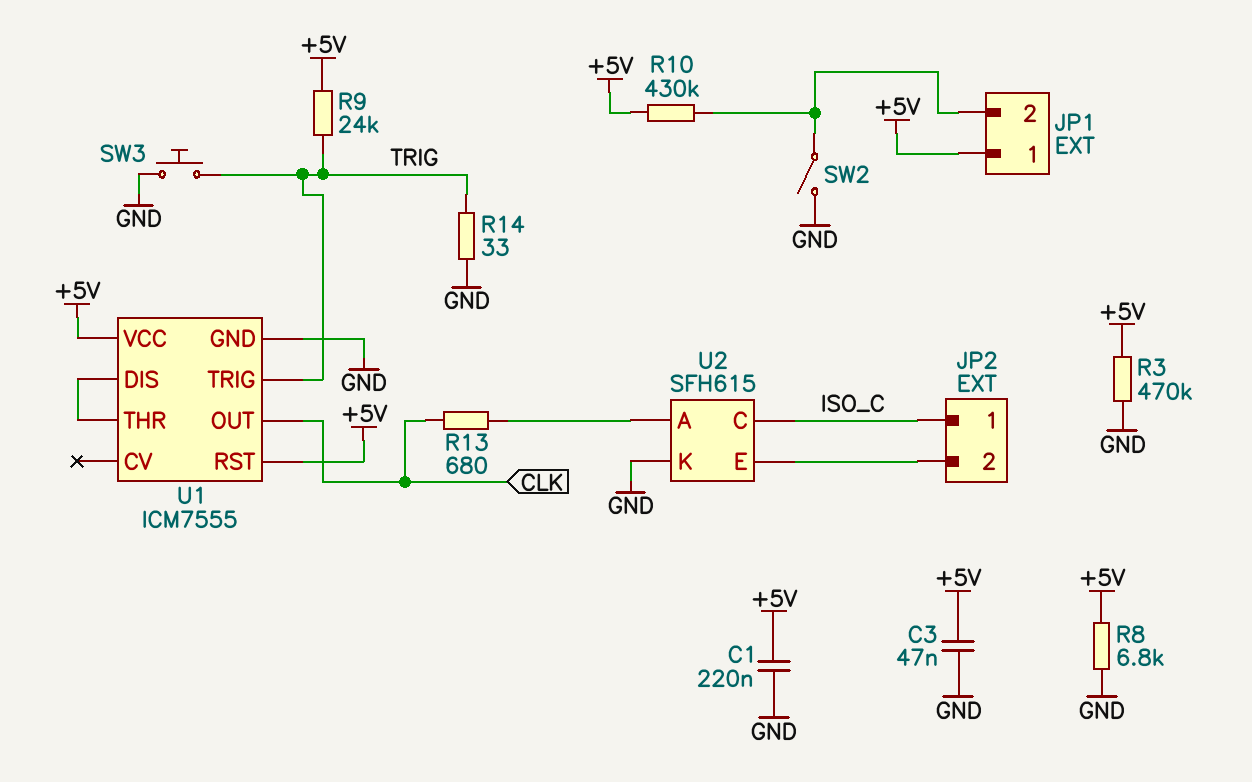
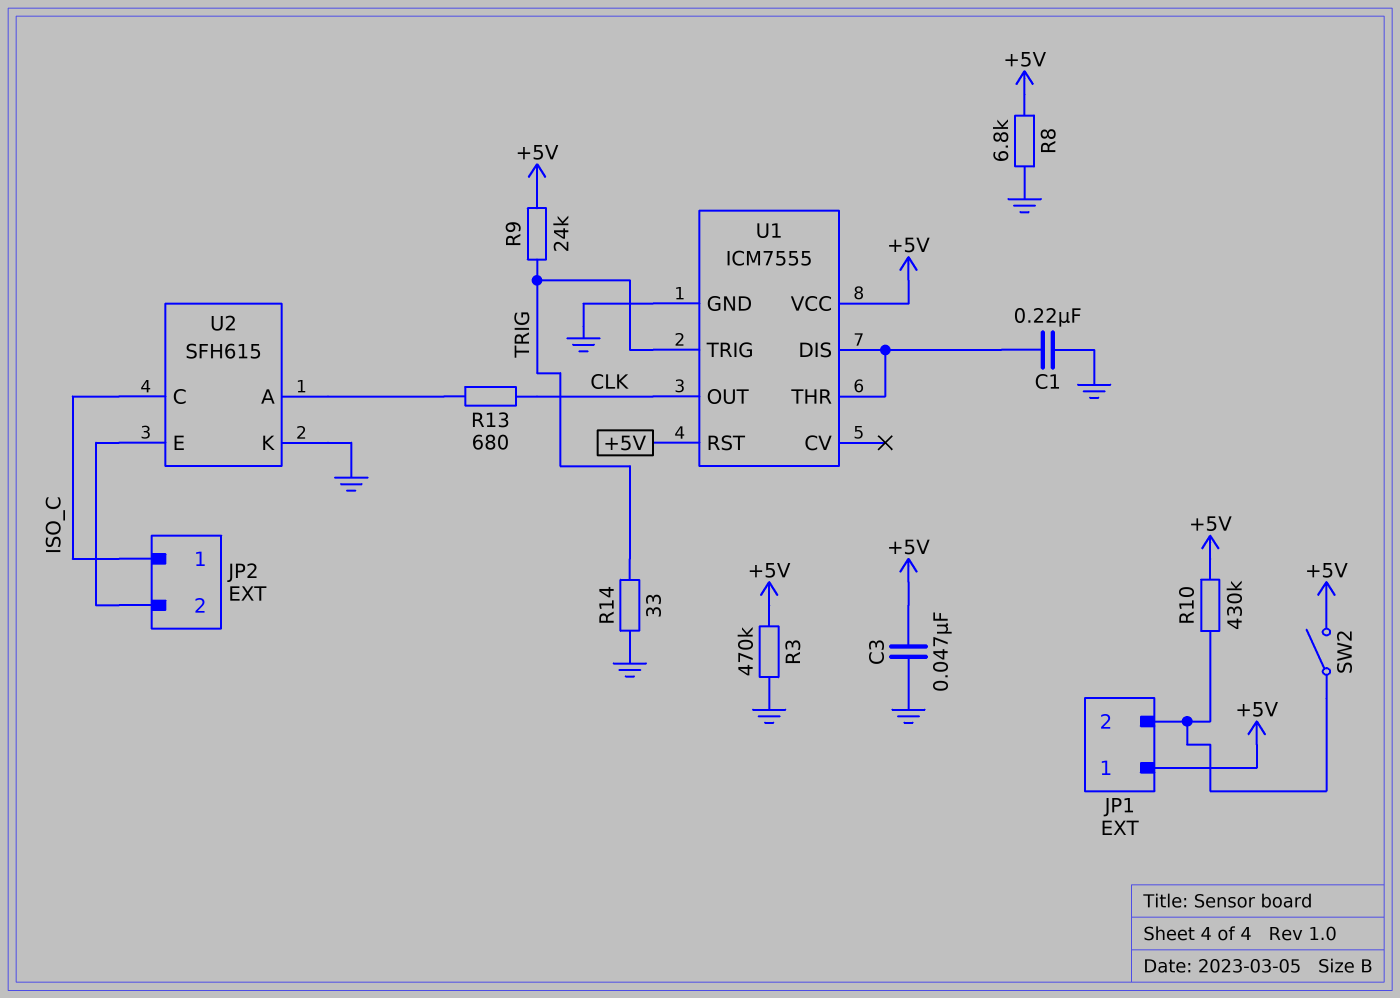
C1: 220nF (+5V, GND) -> 220nF (GND, U1/DIS)
SW2: switch (GND, JP1/2) -> switch (+5V, JP1/2)
SW3: button (GND, TRIG) -> none

